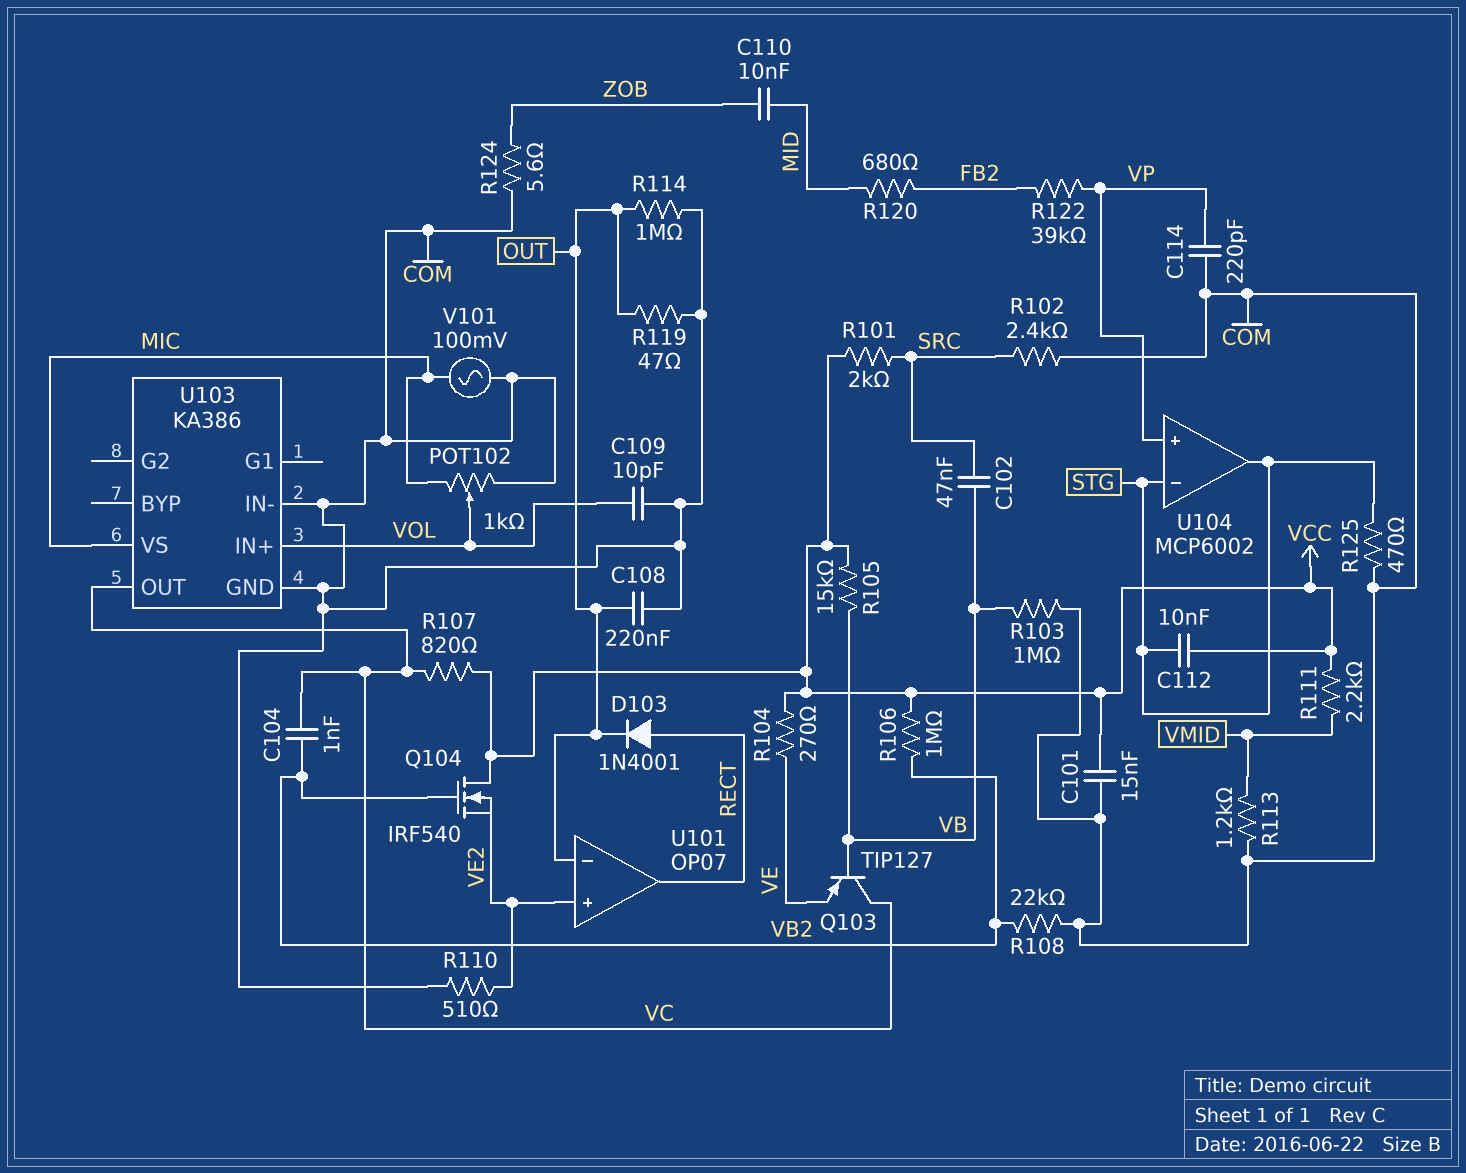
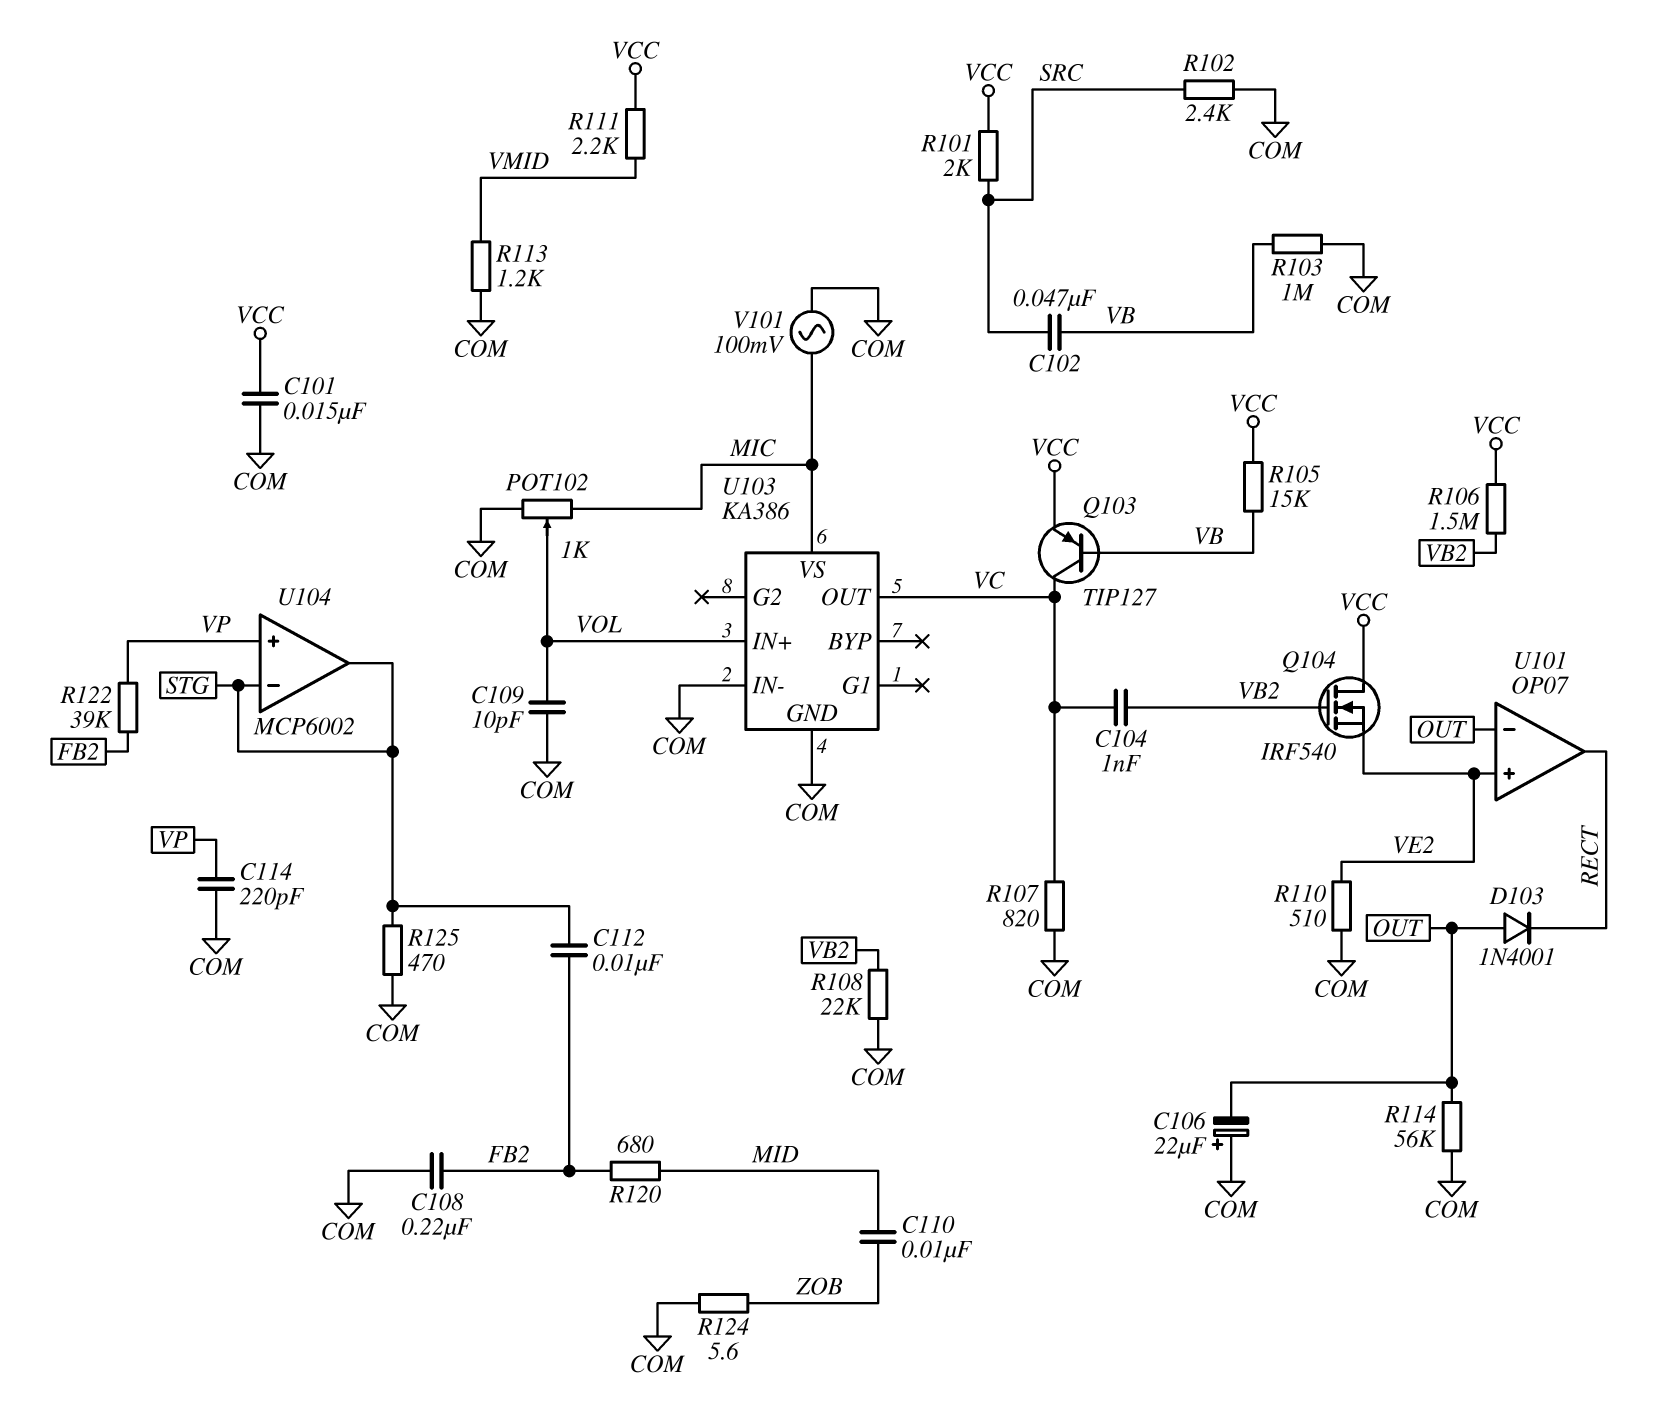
C106: none -> 22uF (plus COM, minus OUT)
C108: 220nF (COM, OUT) -> 220nF (COM, FB2)
C112: 10nF (STG, VCC) -> 10nF (FB2, STG)
D103: diode 1N4001 (A RECT, K OUT) -> diode 1N4001 (A OUT, K RECT)
Q103: PNP TIP127 (B VB, C VC, E VE) -> PNP TIP127 (B VB, C VC, E VCC)
R104: 270 (VCC, VE) -> none
R106: 1M (VB2, VCC) -> 1.5M (VB2, VCC)
R107: 820 (VC, VCC) -> 820 (COM, VC)
R114: 1M (COM, OUT) -> 56k (COM, OUT)
R119: 47 (COM, OUT) -> none

